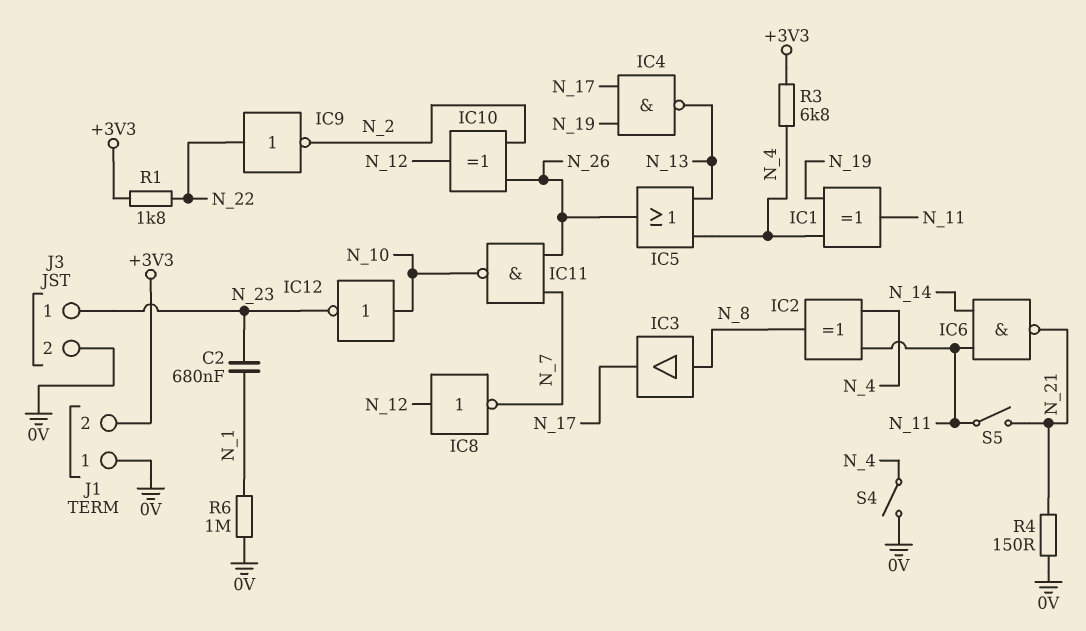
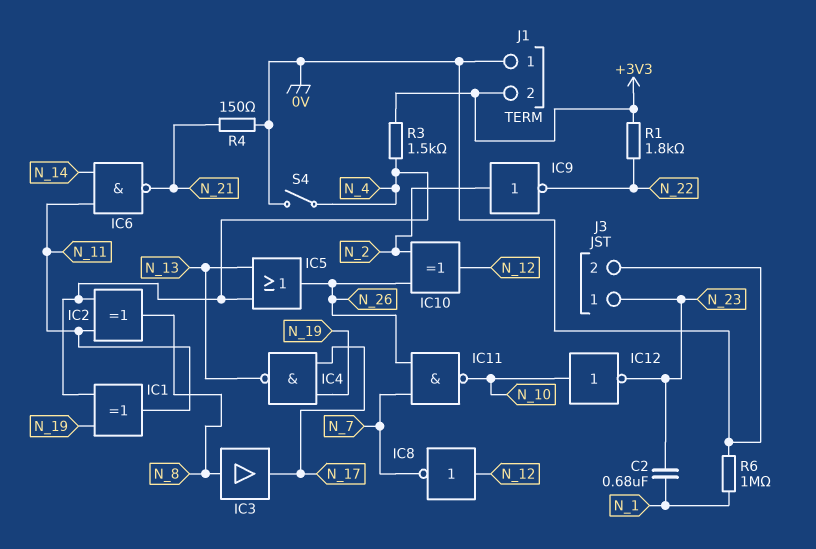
IC9: NOT (in N_22, out N_2) -> NOT (in N_2, out N_22)
R3: 6.8k (+3V3, N_4) -> 1.5k (+3V3, N_4)
S5: switch (N_11, N_21) -> none

